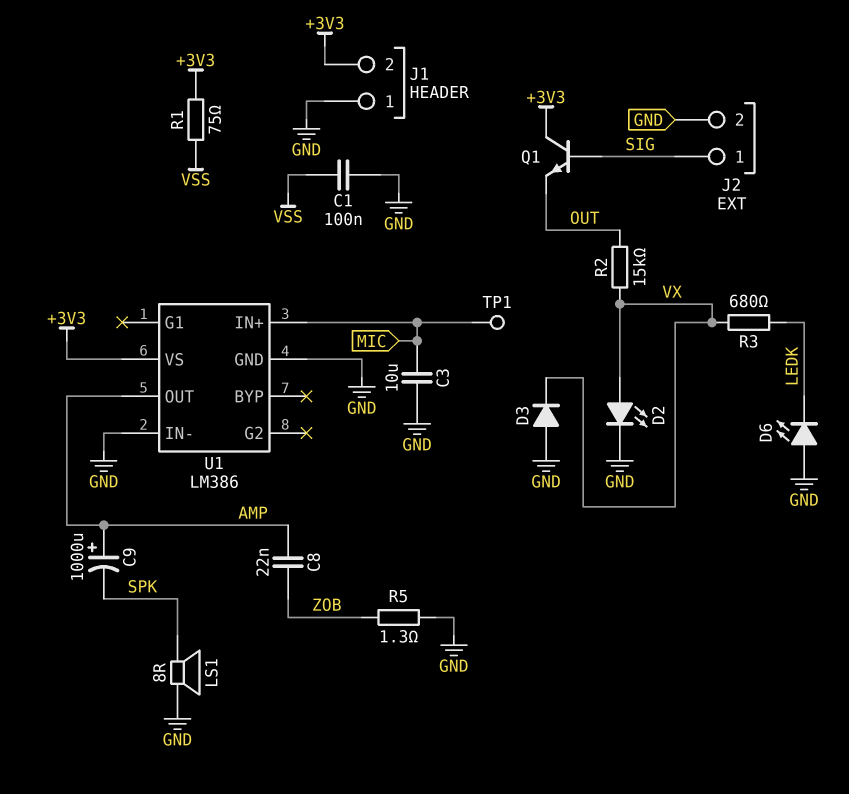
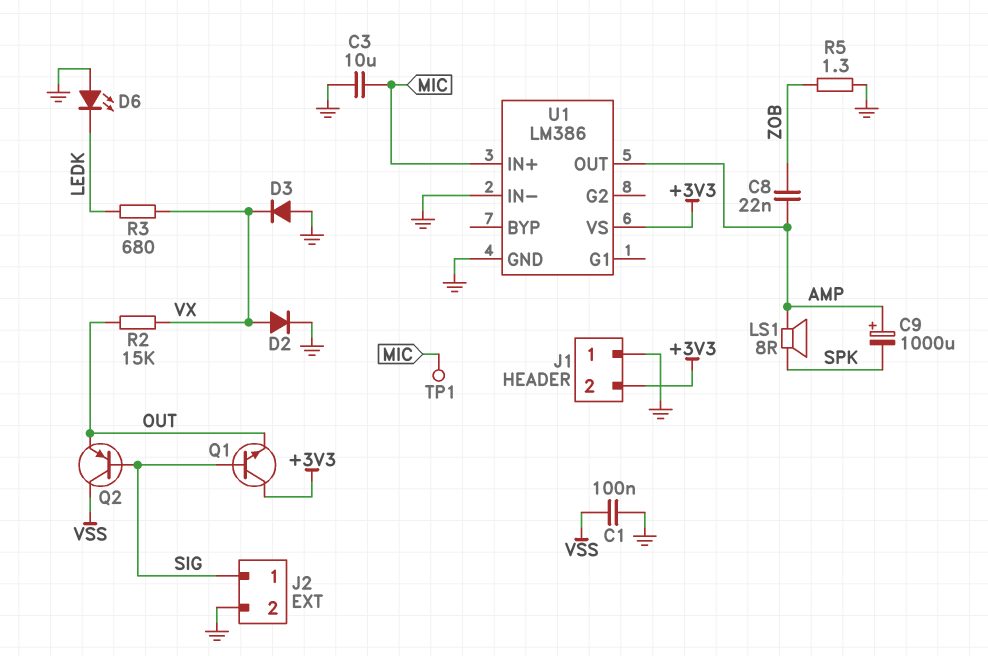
D2: LED (A VX, K GND) -> diode (A VX, K GND)
LS1: speaker 8R (GND, SPK) -> speaker 8R (AMP, SPK)
Q2: none -> PNP (B SIG, C VSS, E OUT)
R1: 75 (+3V3, VSS) -> none

